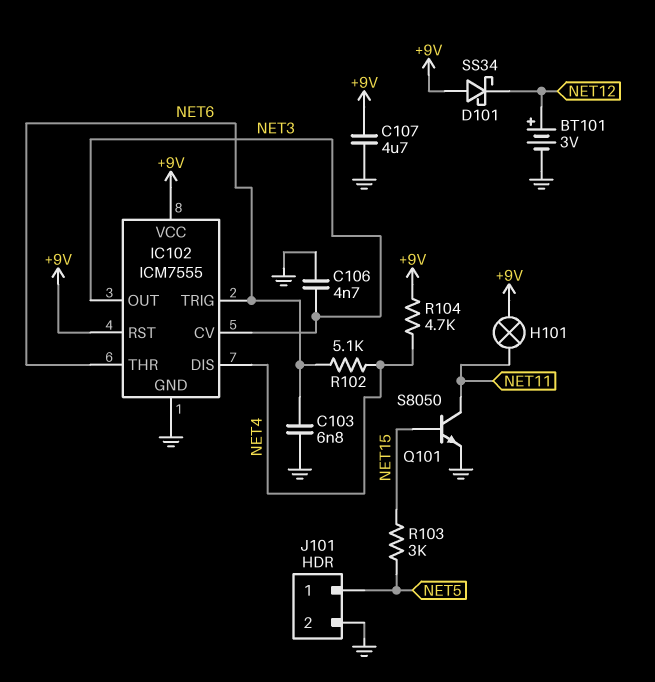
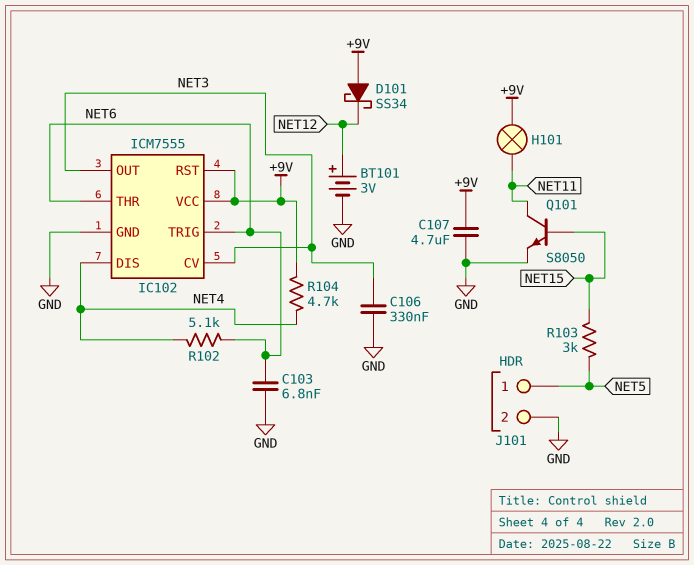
C106: 4.7nF (GND, NET3) -> 330nF (GND, NET3)

